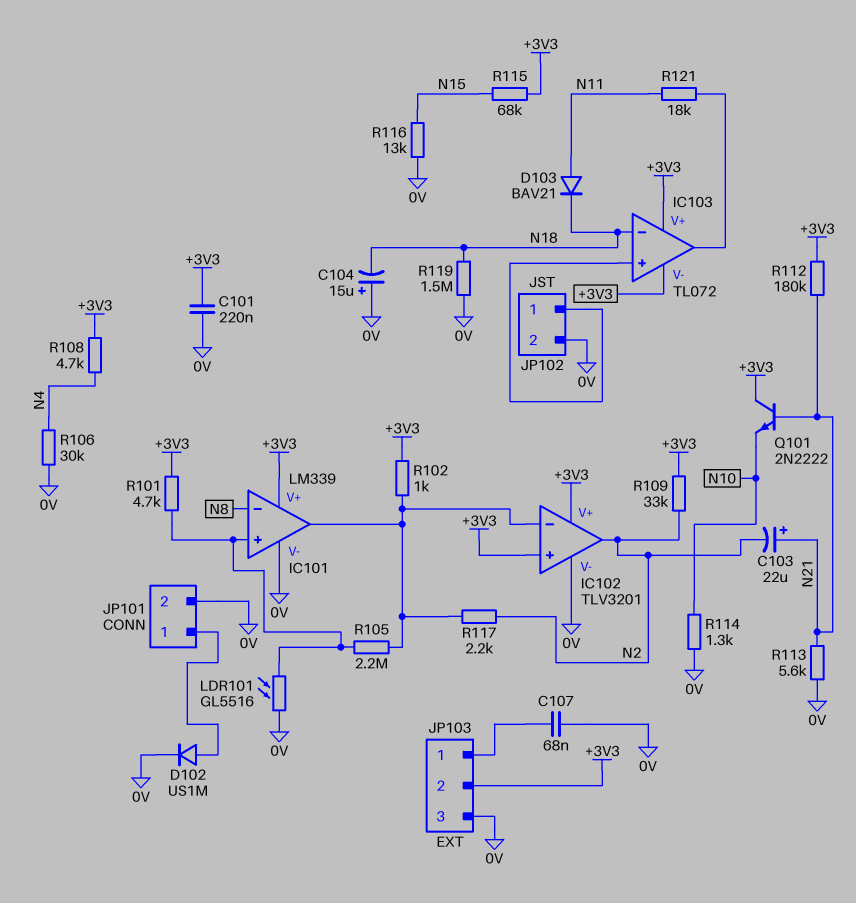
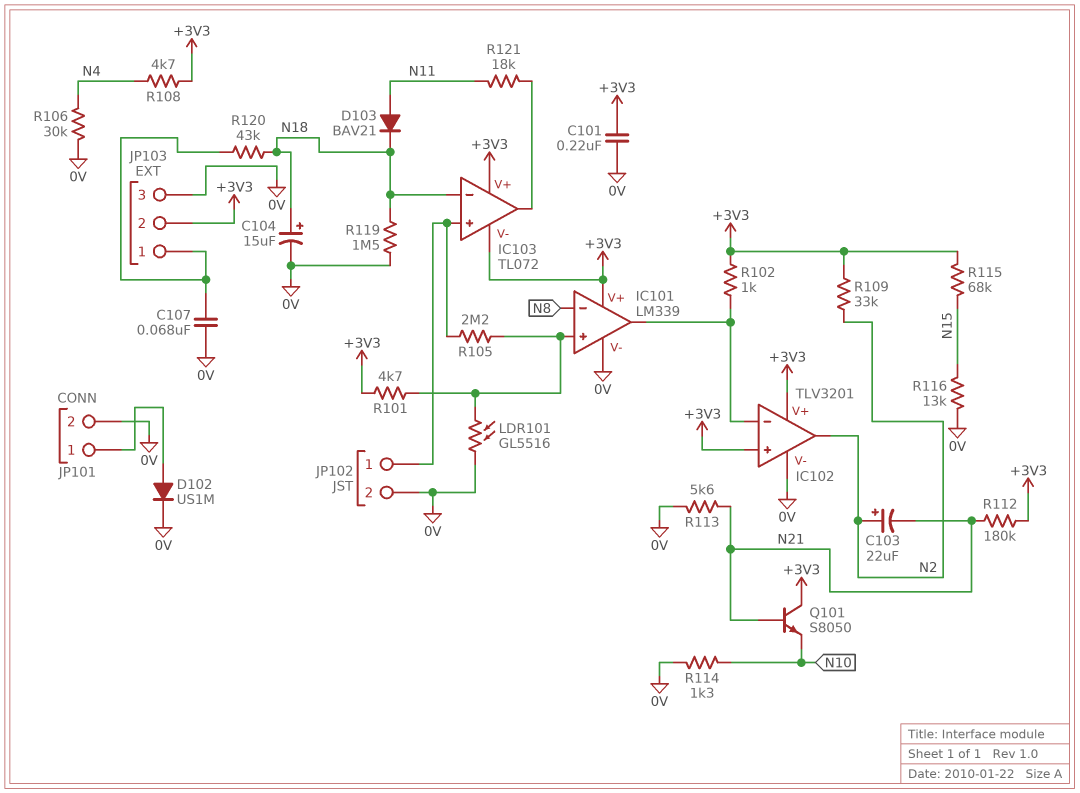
C103: 22uF (plus N21, minus N2) -> 22uF (plus N2, minus N21)
C104: 15uF (plus 0V, minus N18) -> 15uF (plus N18, minus 0V)
Q101: NPN 2N2222 (B N21, C +3V3, E N10) -> NPN S8050 (B N21, C +3V3, E N10)
R105: 2.2M (IC101/in+, IC101/out) -> 2.2M (IC101/in+, IC103/in+)
R117: 2.2k (IC101/out, N2) -> none
R120: none -> 43k (JP103/1, N18)

